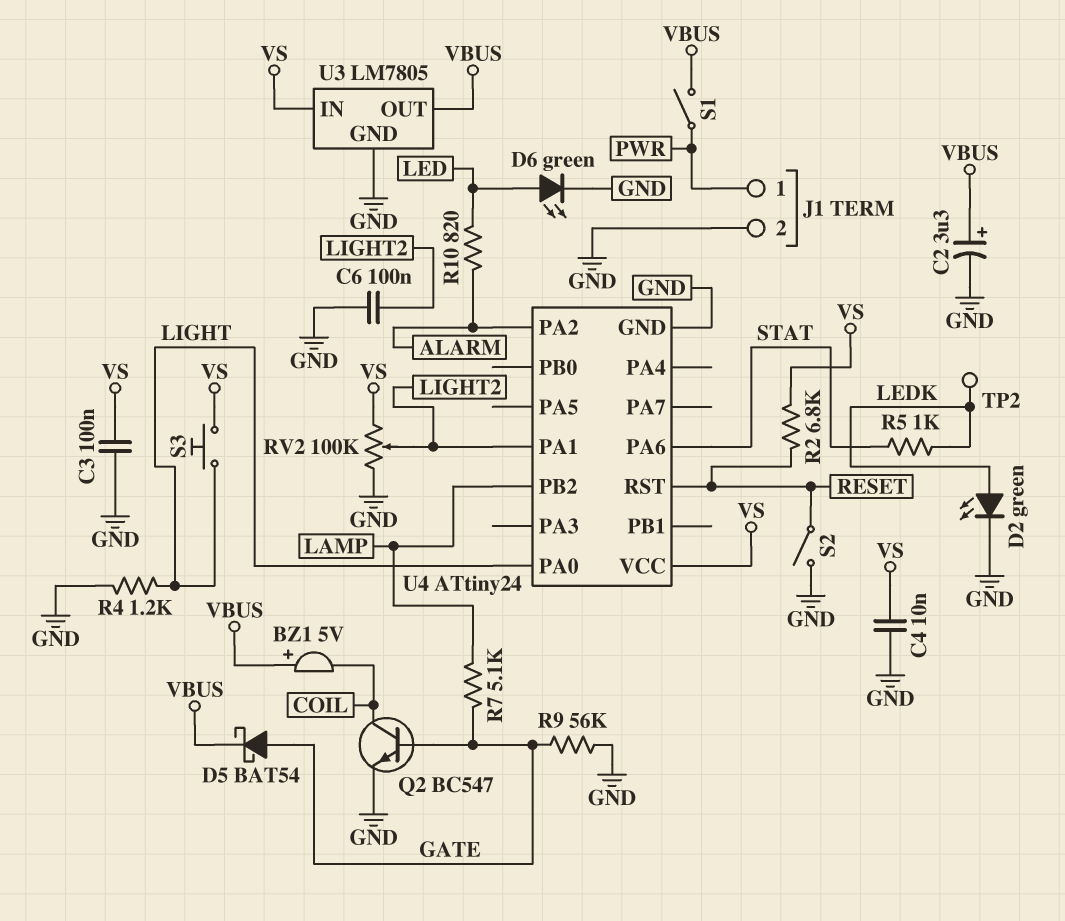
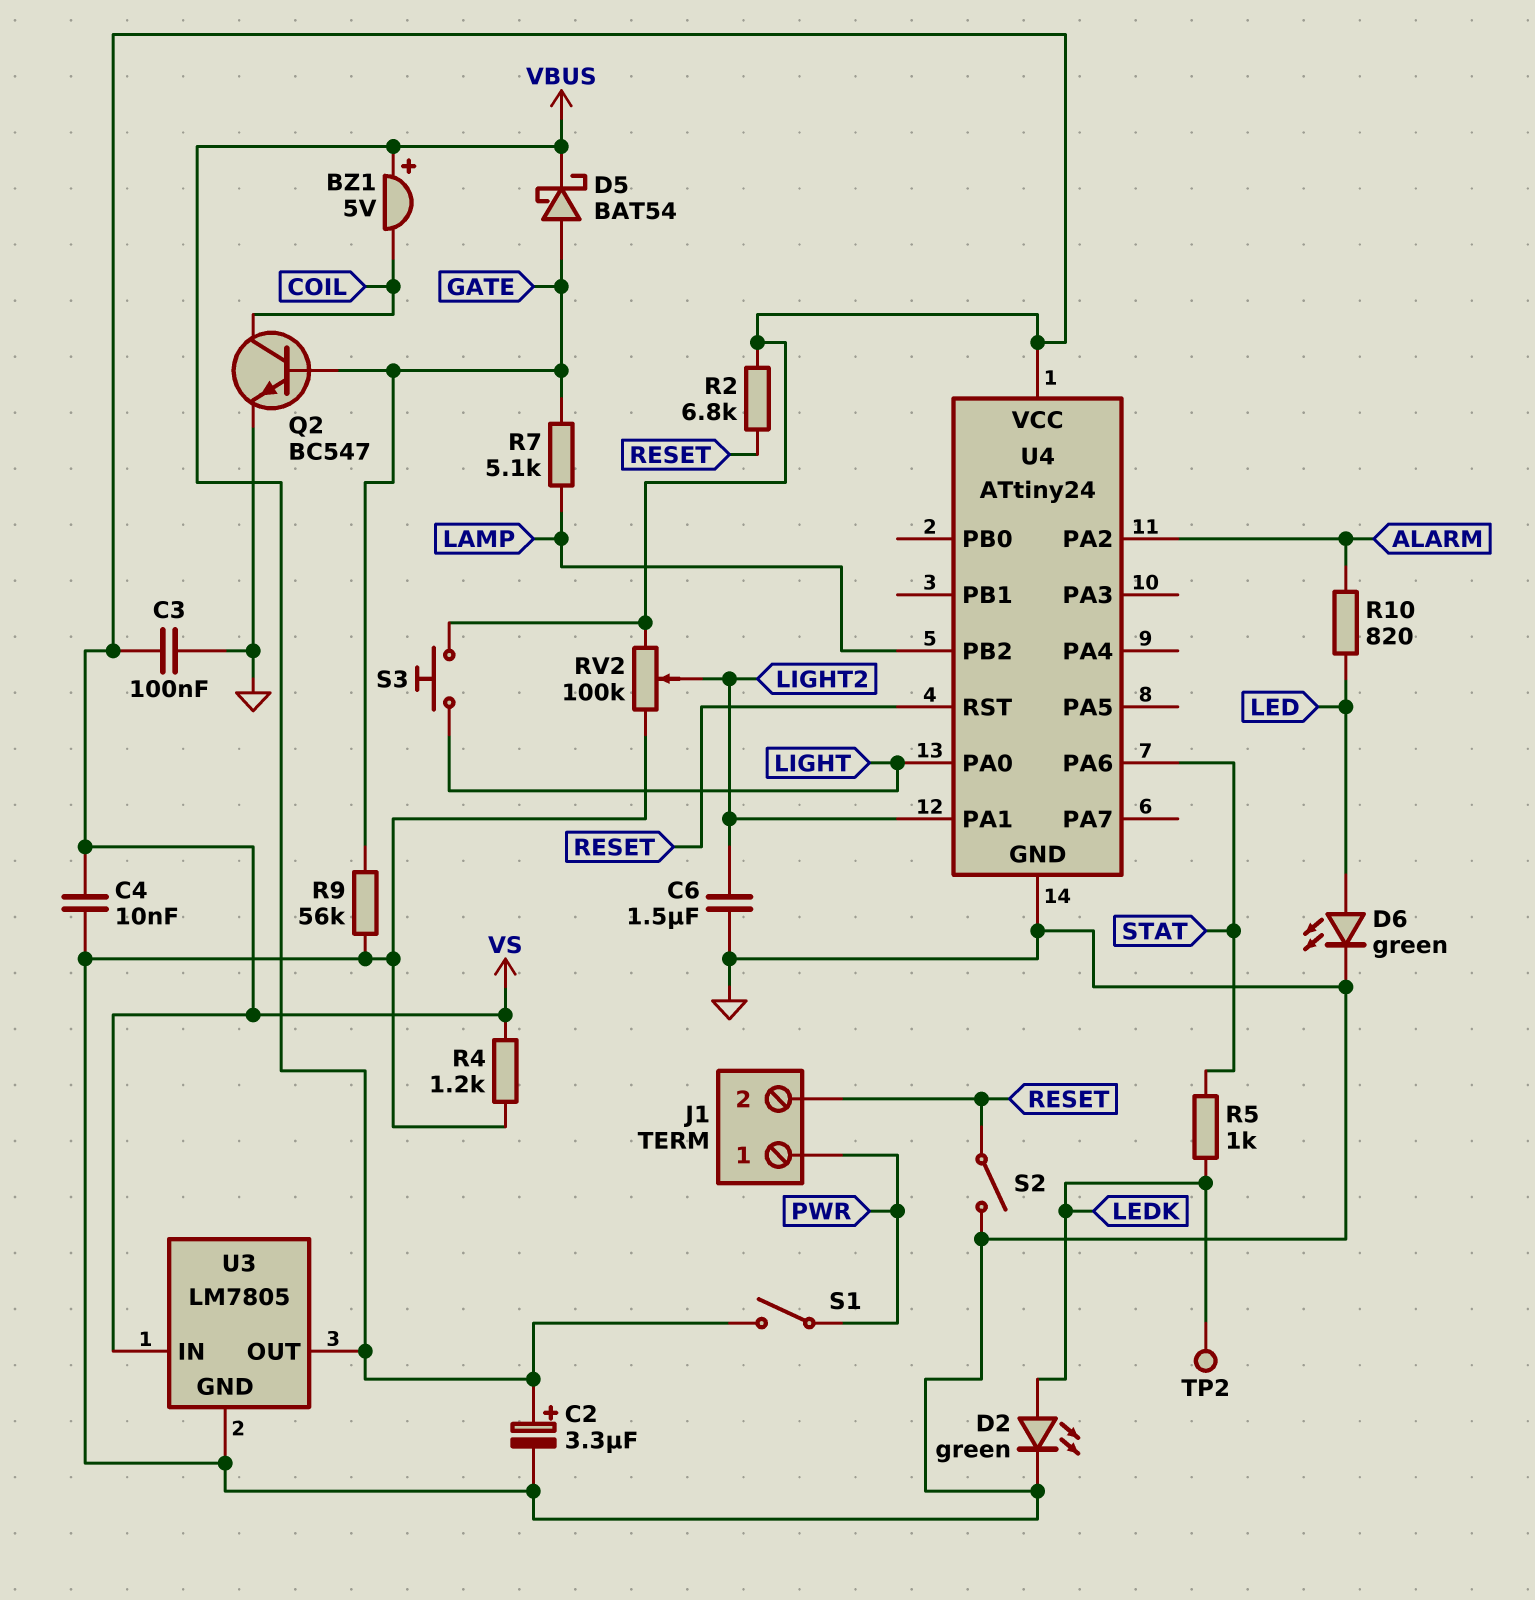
C6: 100nF (GND, LIGHT2) -> 1.5uF (GND, LIGHT2)
J1 pin 2: GND -> RESET
R4: 1.2k (GND, LIGHT) -> 1.2k (GND, VS)

